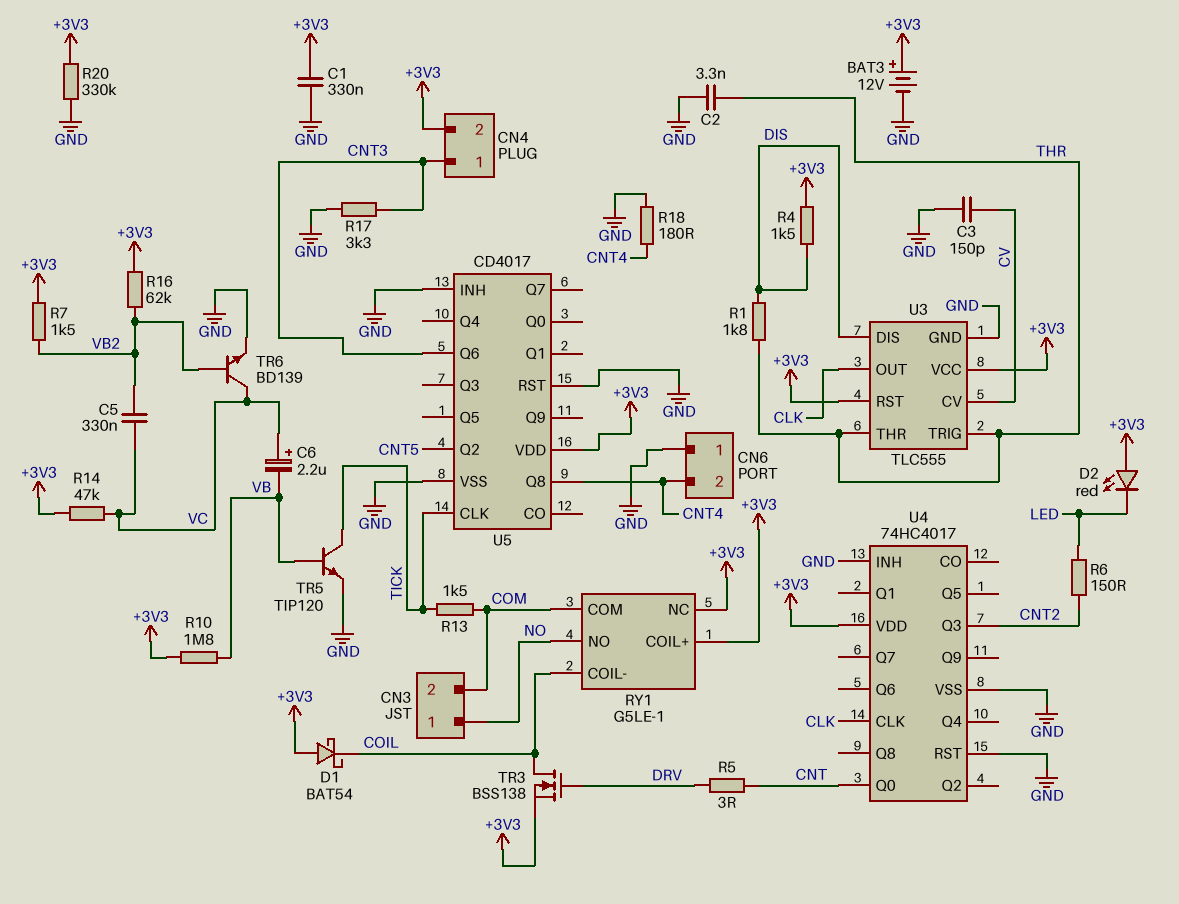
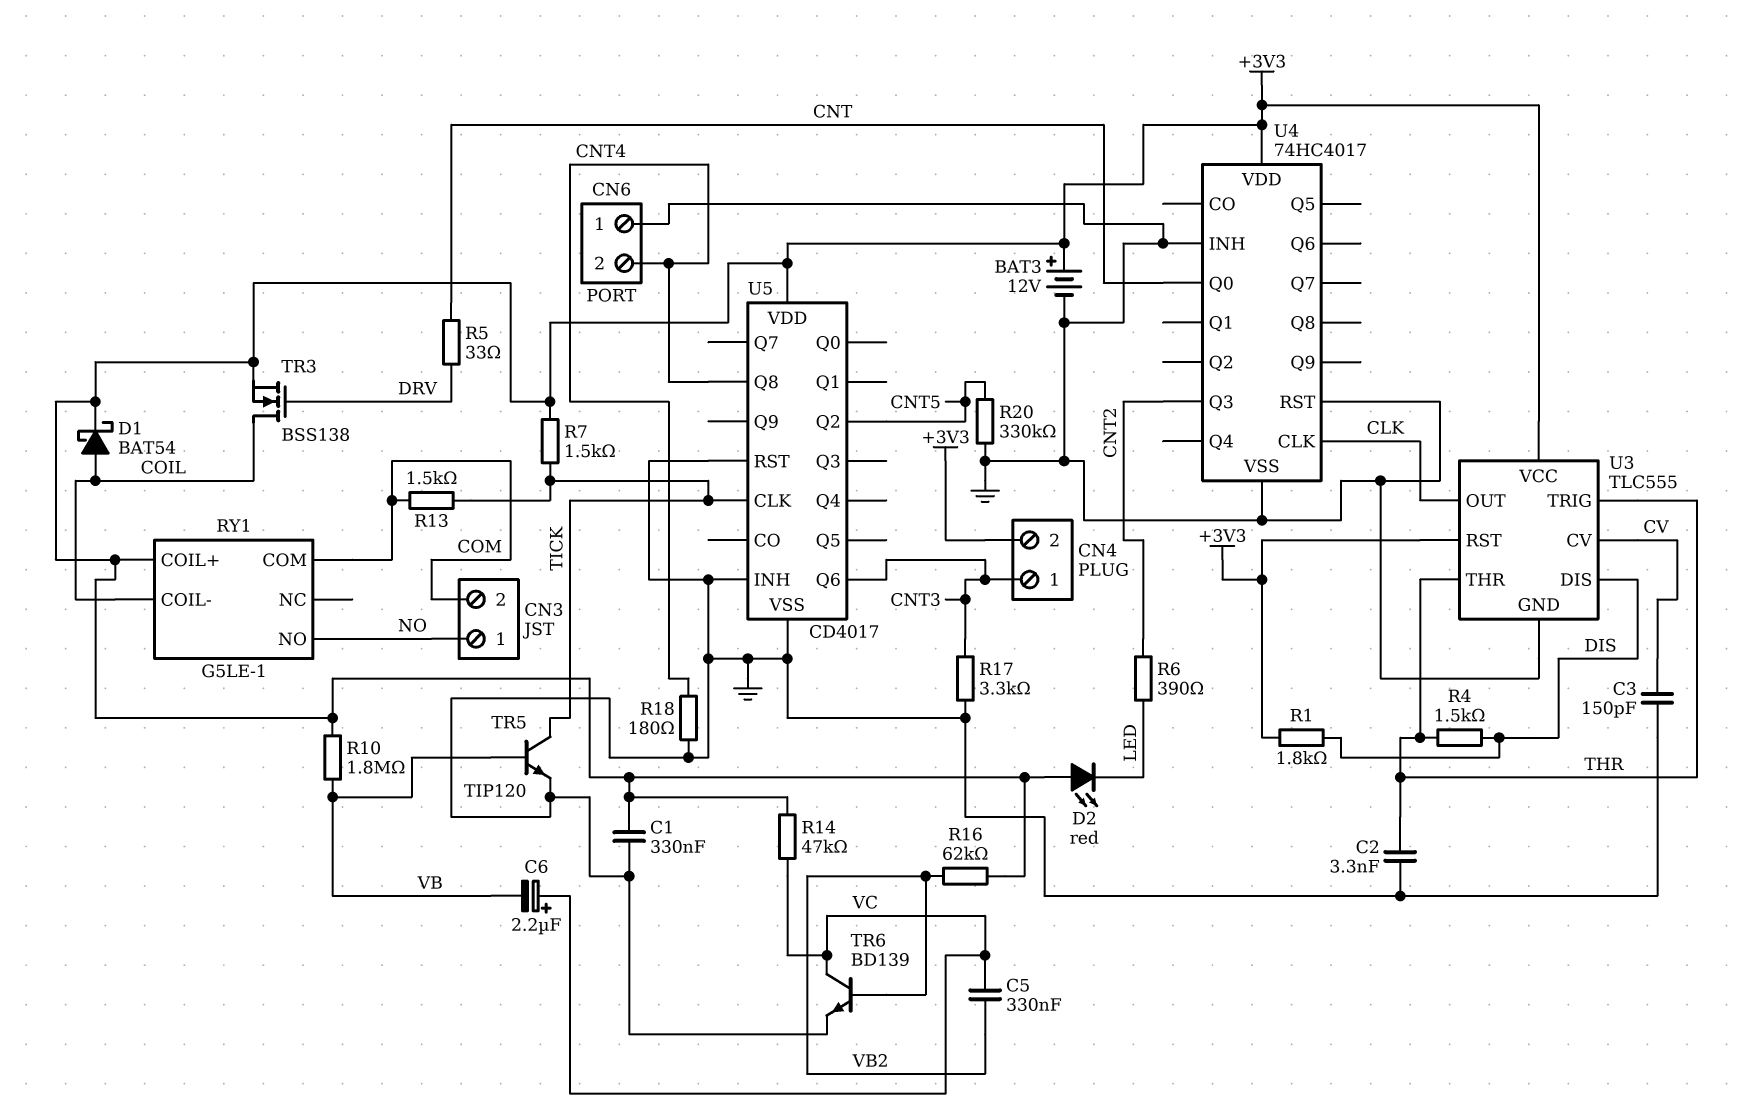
D1: schottky BAT54 (A +3V3, K COIL) -> schottky BAT54 (A COIL, K +3V3)
R1: 1.8k (DIS, THR) -> 1.8k (+3V3, DIS)
R4: 1.5k (+3V3, DIS) -> 1.5k (DIS, THR)
R5: 3 (CNT, DRV) -> 33 (CNT, DRV)
R6: 150 (CNT2, LED) -> 390 (CNT2, LED)
R7: 1.5k (+3V3, VB2) -> 1.5k (+3V3, TICK)
R20: 330k (+3V3, GND) -> 330k (CNT5, GND)
RY1 pin NC: +3V3 -> none

